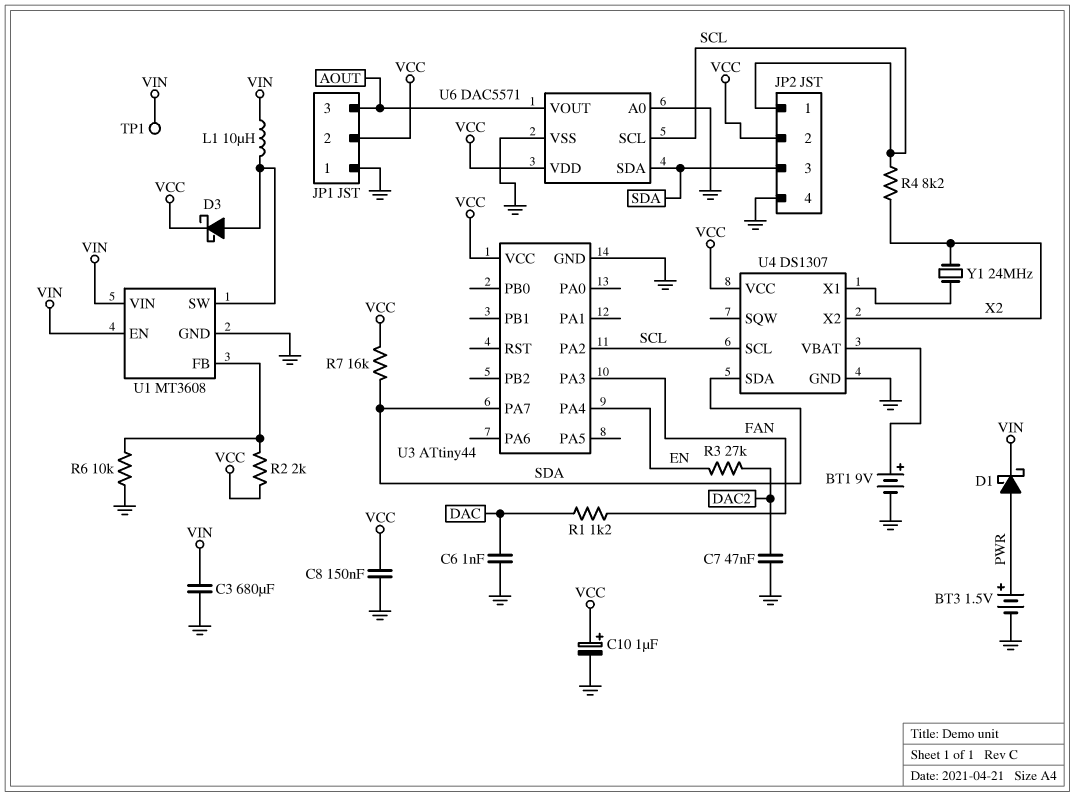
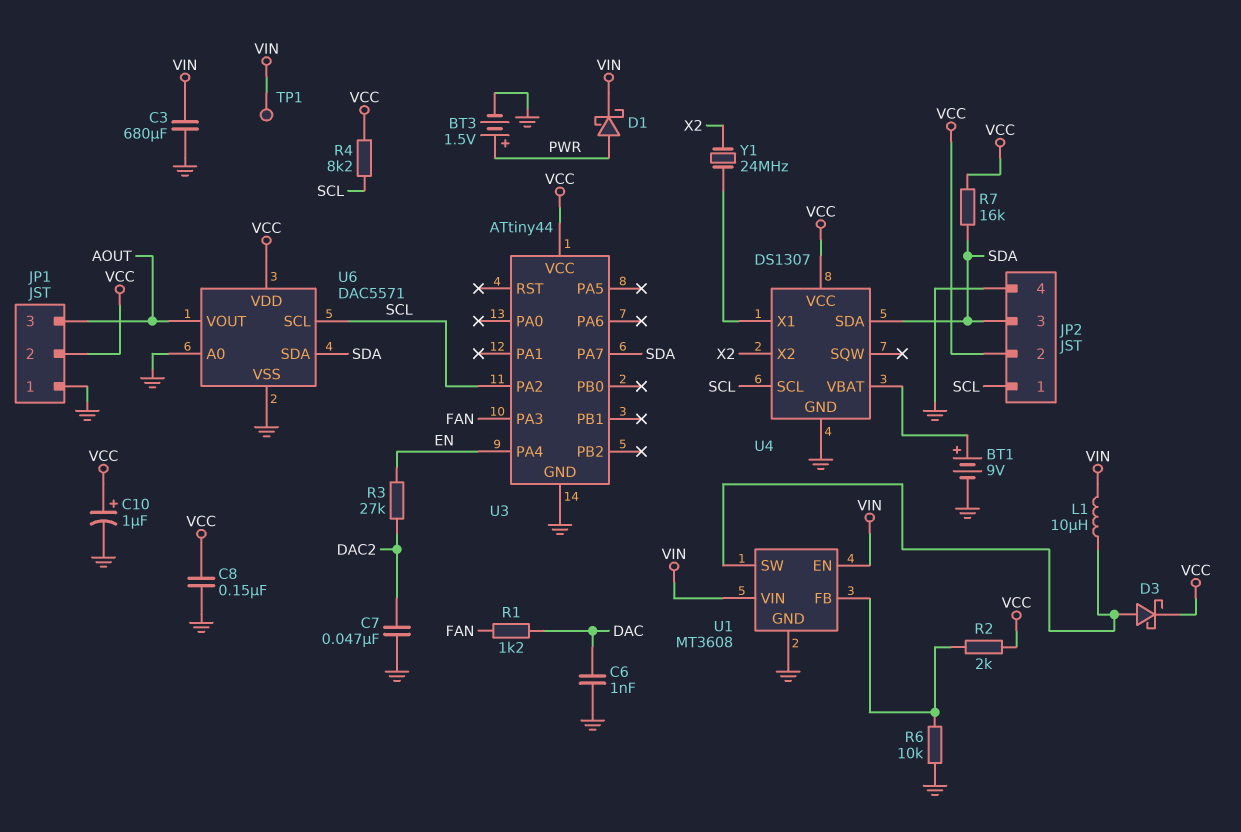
R4: 8.2k (SCL, X2) -> 8.2k (SCL, VCC)

